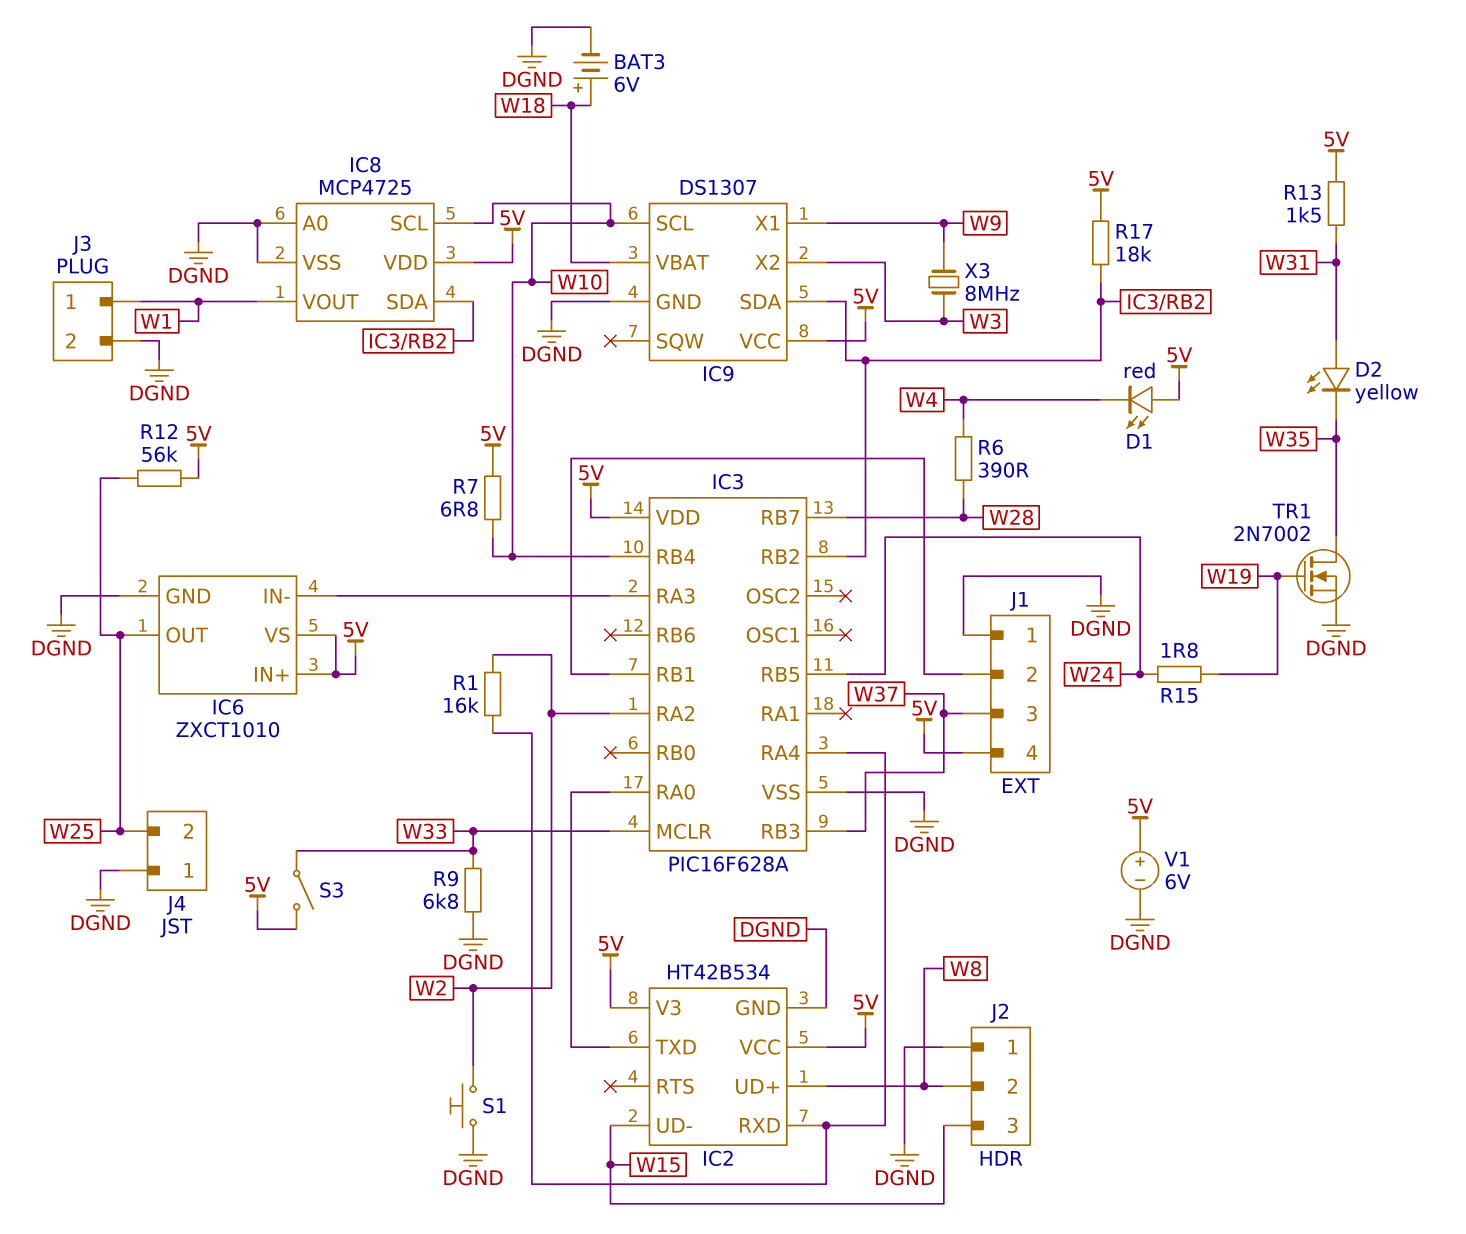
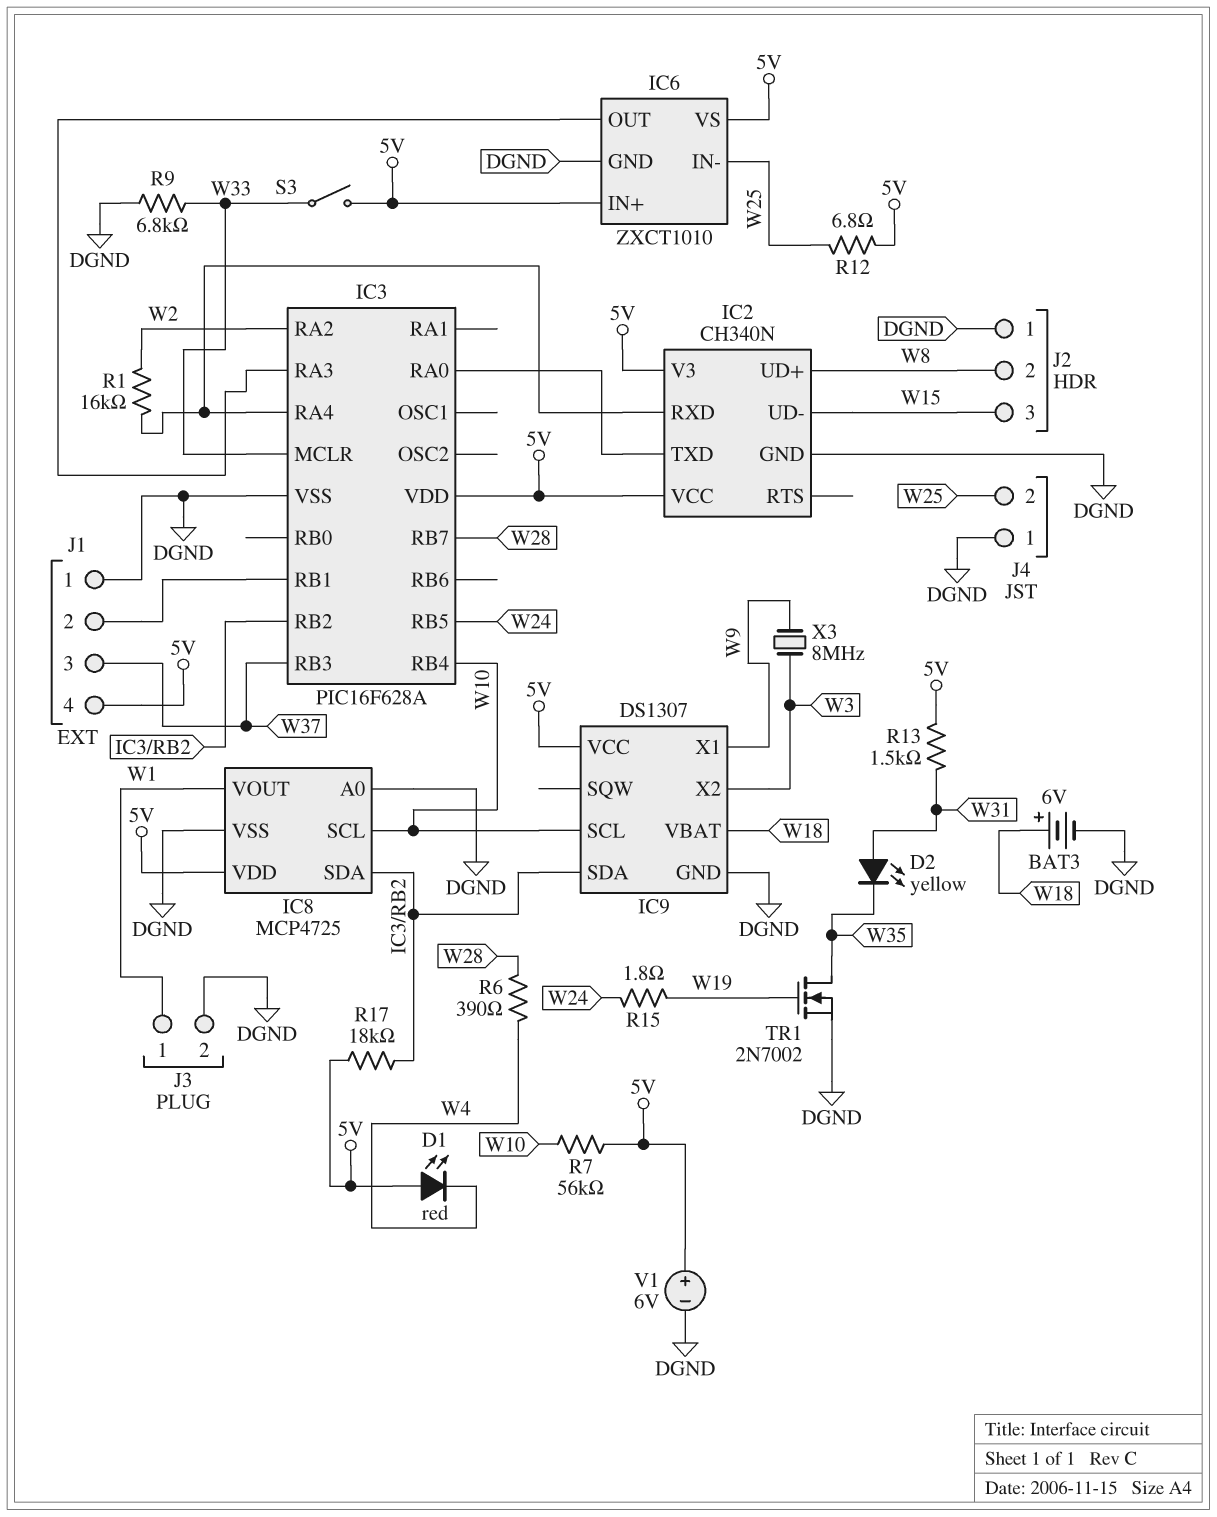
IC2: HT42B534 -> CH340N
IC6 pin IN-: IC3/RA3 -> W25
IC6 pin OUT: W25 -> IC3/RA3
R7: 6.8 (5V, W10) -> 56k (5V, W10)
R12: 56k (5V, W25) -> 6.8 (5V, W25)
S1: button (DGND, W2) -> none

